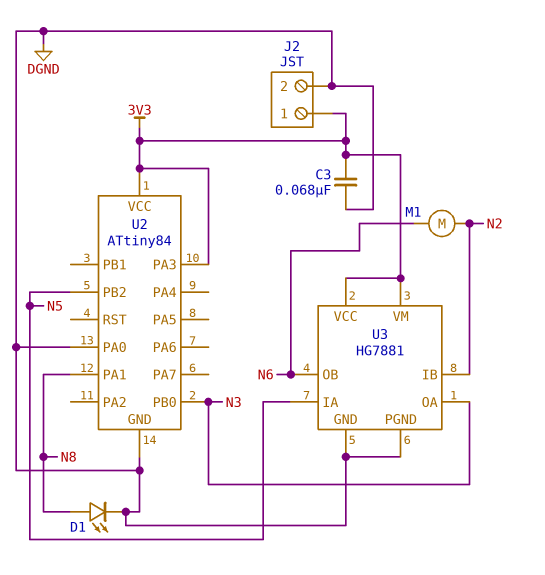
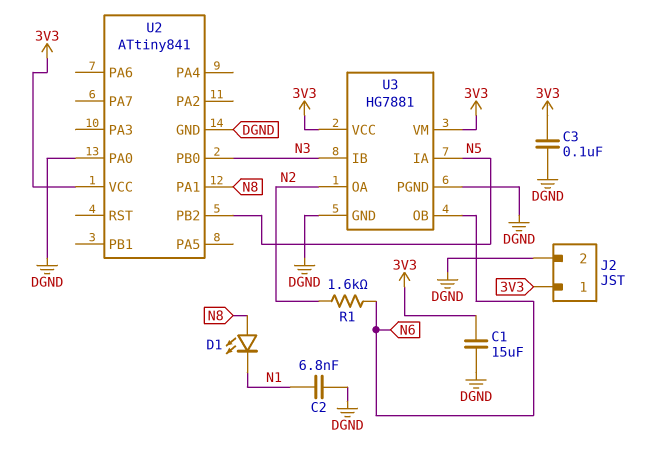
C1: none -> 15uF (3V3, DGND)
C2: none -> 6.8nF (DGND, N1)
C3: 68nF (3V3, DGND) -> 100nF (3V3, DGND)
D1: LED (A N8, K DGND) -> LED (A N8, K N1)
M1: motor (N2, N6) -> none
R1: none -> 1.6k (N2, N6)
U2: ATtiny84 -> ATtiny841
U2 pin PA3: 3V3 -> none
U3 pin IB: N2 -> N3
U3 pin OA: N3 -> N2

